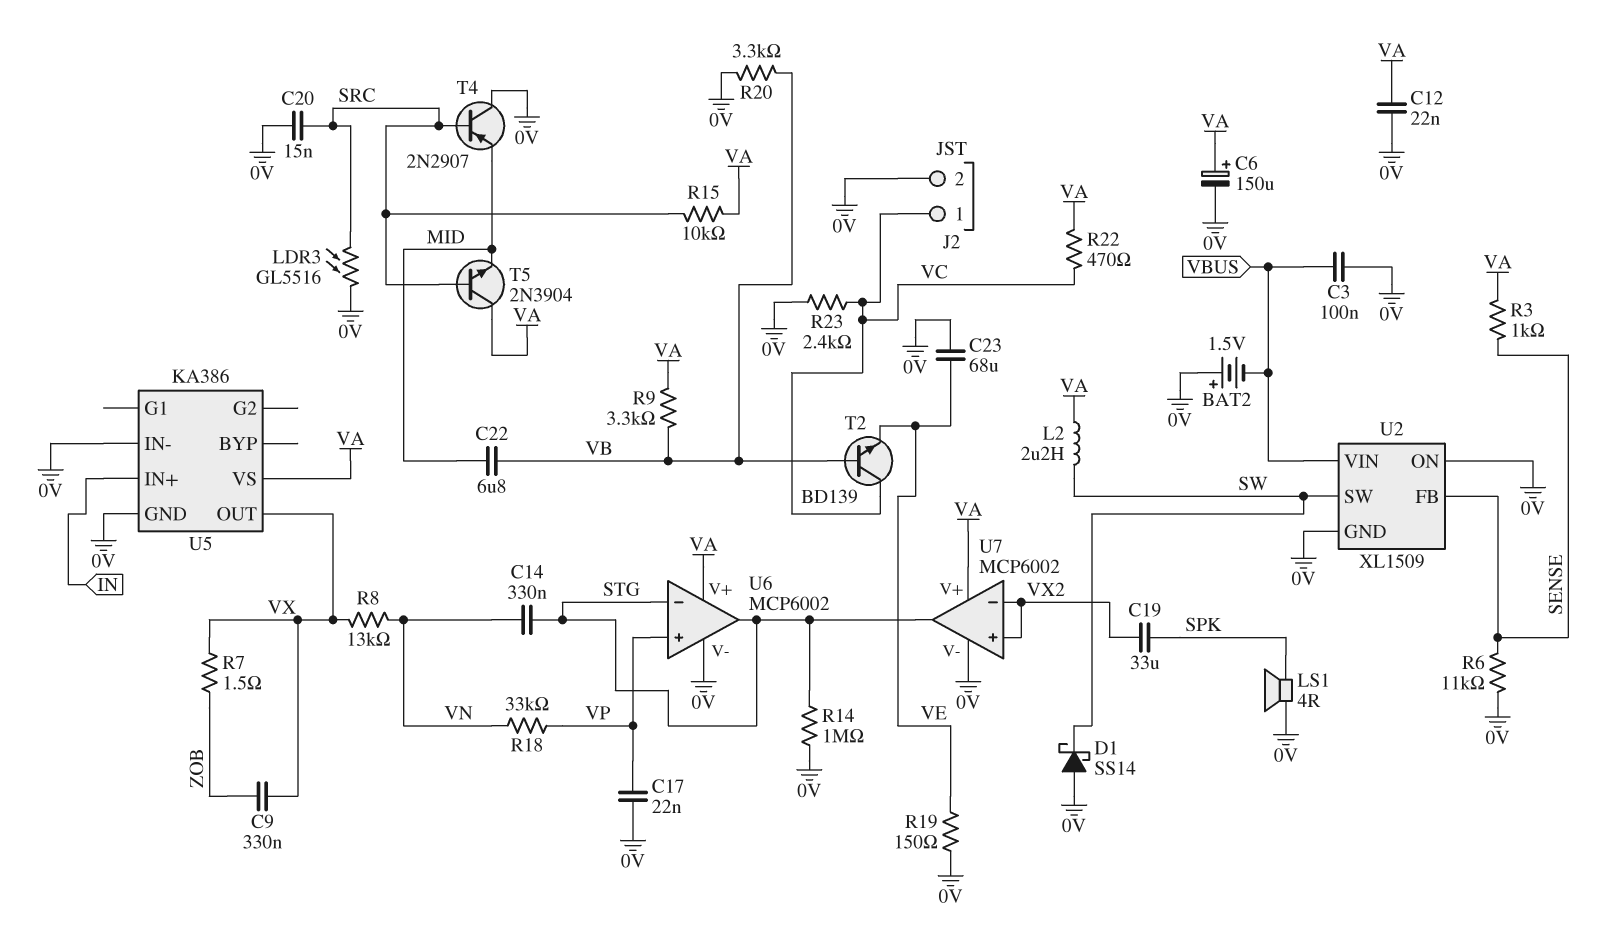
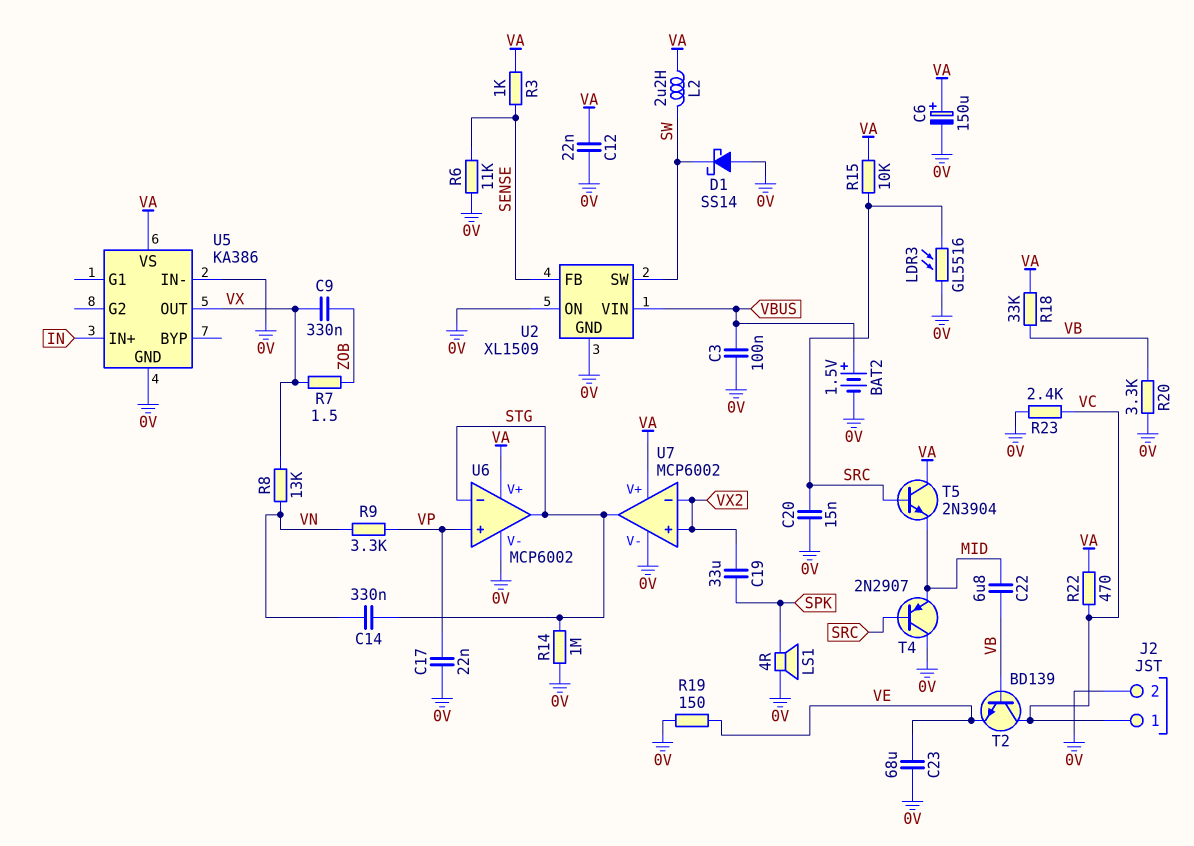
BAT2: 1.5V (plus 0V, minus VBUS) -> 1.5V (plus VBUS, minus 0V)
R9: 3.3k (VA, VB) -> 3.3k (VN, VP)
R18: 33k (VN, VP) -> 33k (VA, VB)

